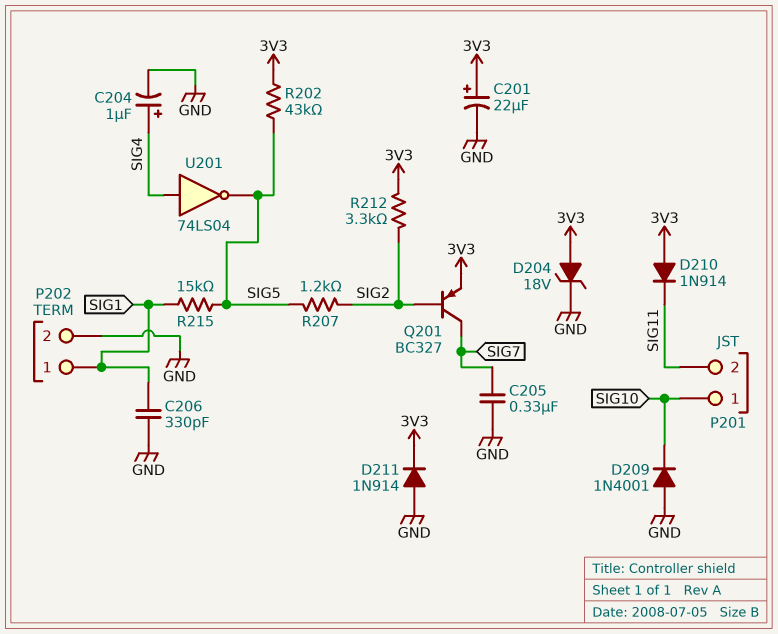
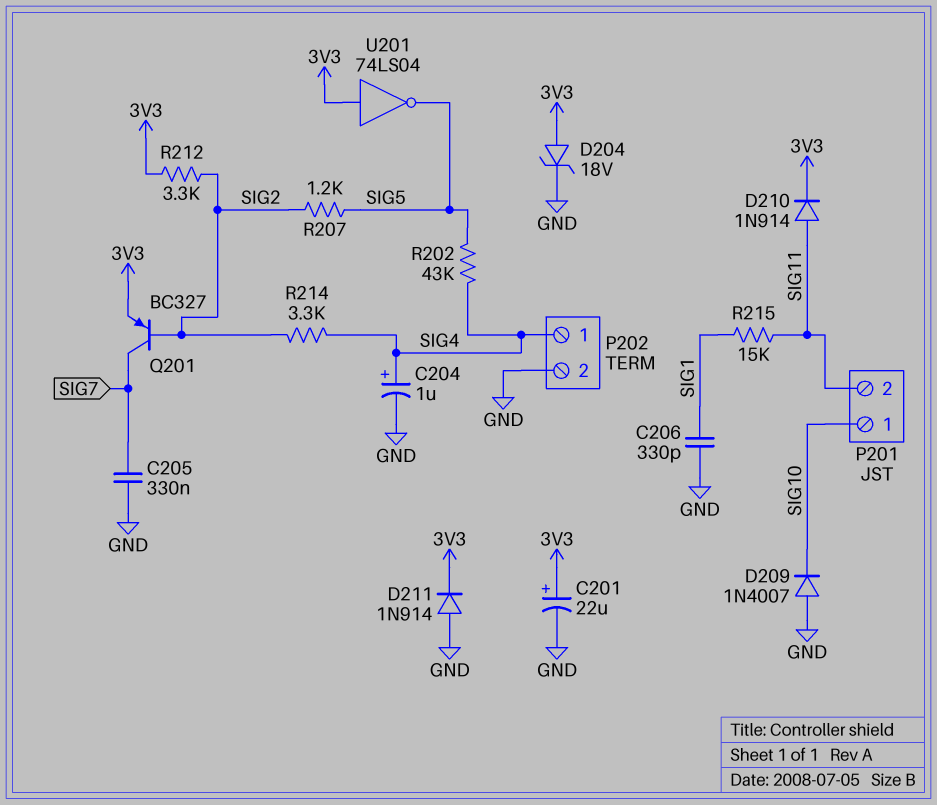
D209: diode 1N4001 (A GND, K SIG10) -> diode 1N4007 (A GND, K SIG10)
D210: diode 1N914 (A 3V3, K SIG11) -> diode 1N914 (A SIG11, K 3V3)
P202 pin 1: SIG1 -> SIG4
R202: 43k (3V3, SIG5) -> 43k (SIG4, SIG5)
R214: none -> 3.3k (SIG2, SIG4)
R215: 15k (SIG1, SIG5) -> 15k (SIG1, SIG11)
U201: NOT 74LS04 (in SIG4, out SIG5) -> NOT 74LS04 (in 3V3, out SIG5)

